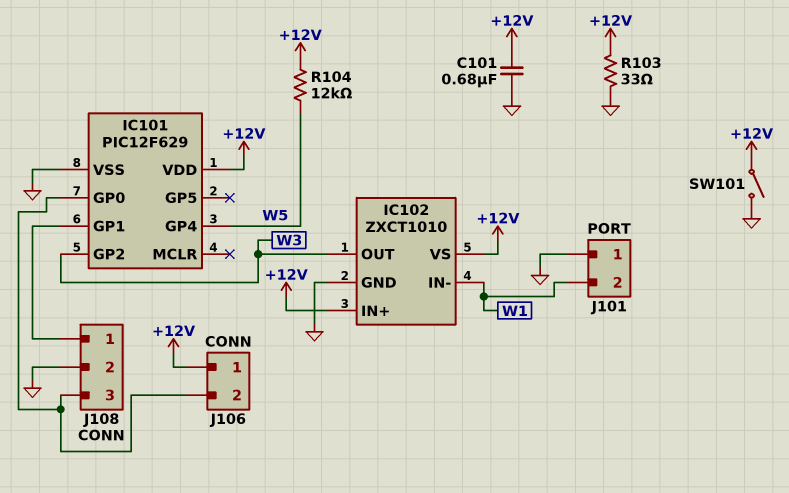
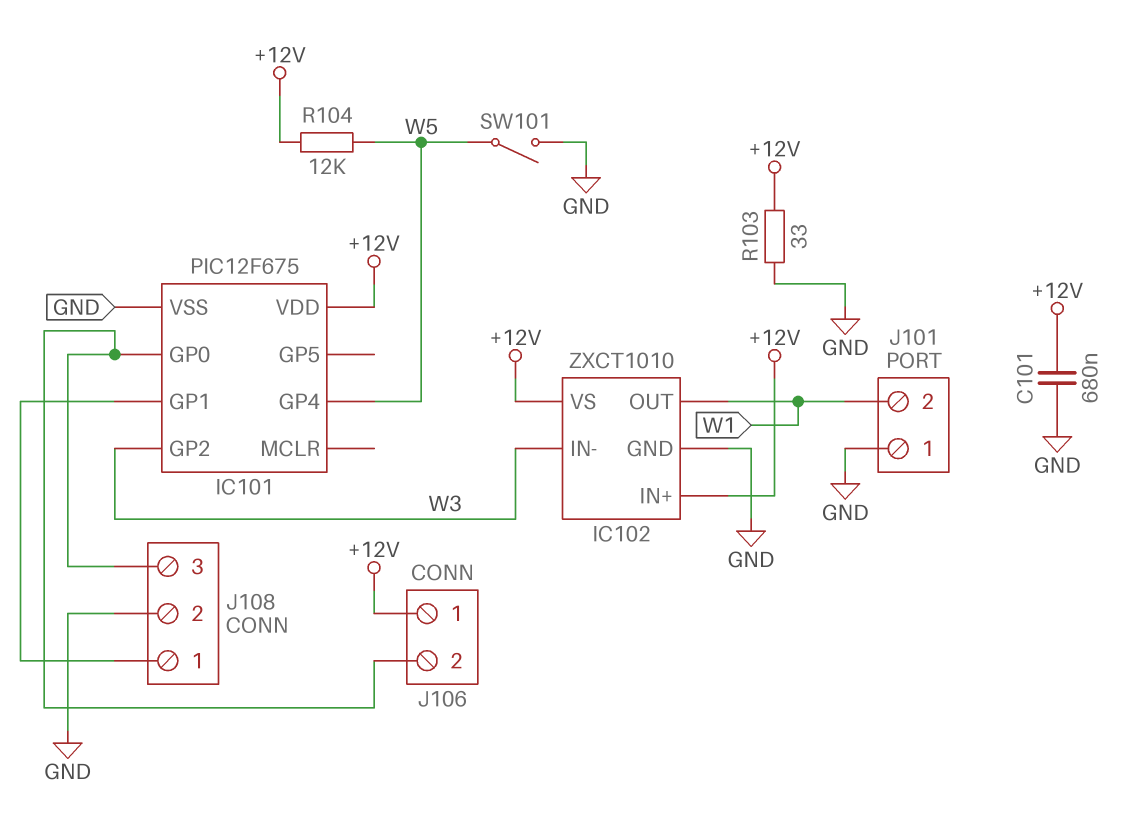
IC101: PIC12F629 -> PIC12F675
IC102 pin IN-: W1 -> W3
IC102 pin OUT: W3 -> W1
SW101: switch (+12V, GND) -> switch (GND, W5)

